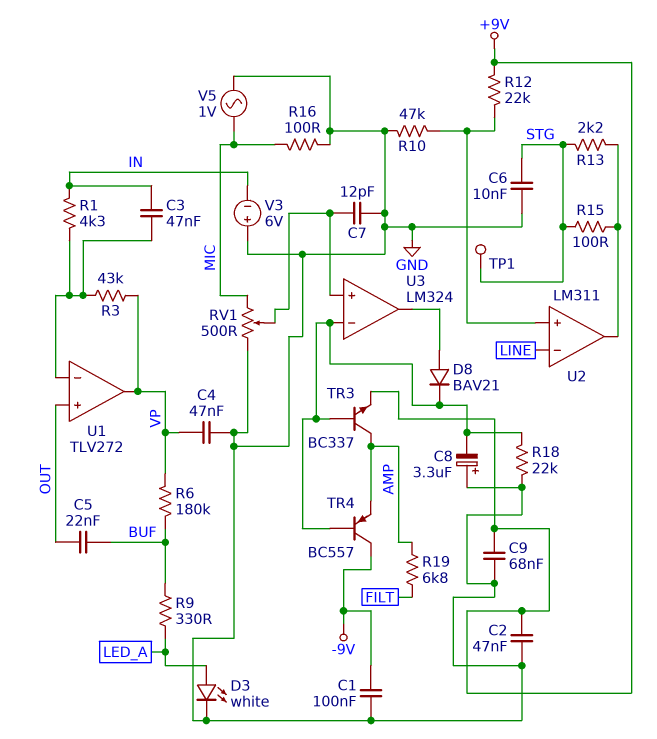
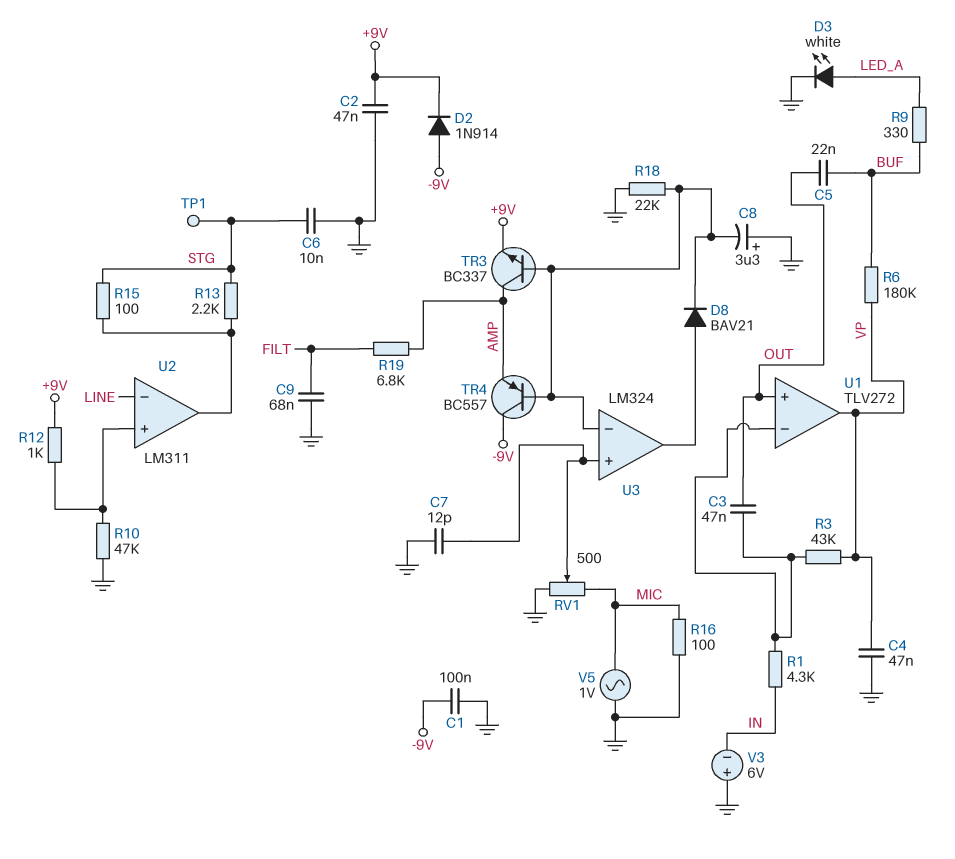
C3: 47nF (IN, U1/in-) -> 47nF (OUT, U1/in-)
C9: 68nF (+9V, GND) -> 68nF (FILT, GND)
D2: none -> diode 1N914 (A -9V, K +9V)
R12: 22k (+9V, U2/in+) -> 1k (+9V, U2/in+)

